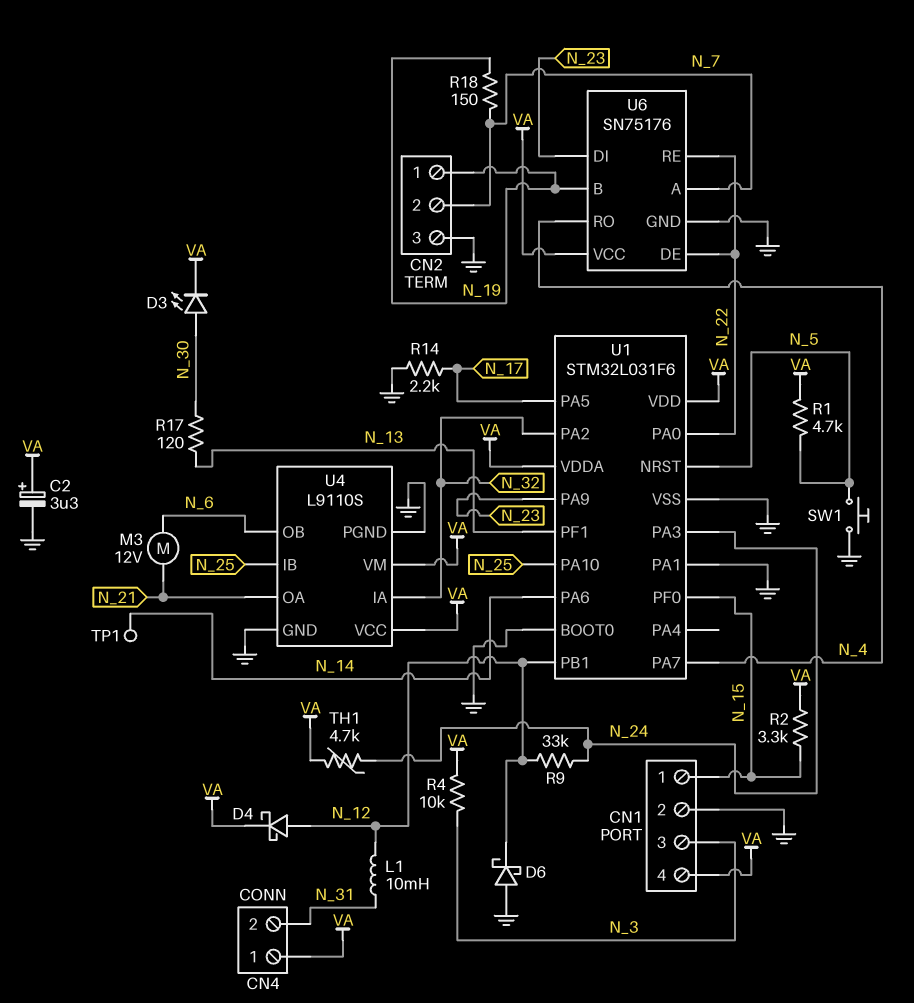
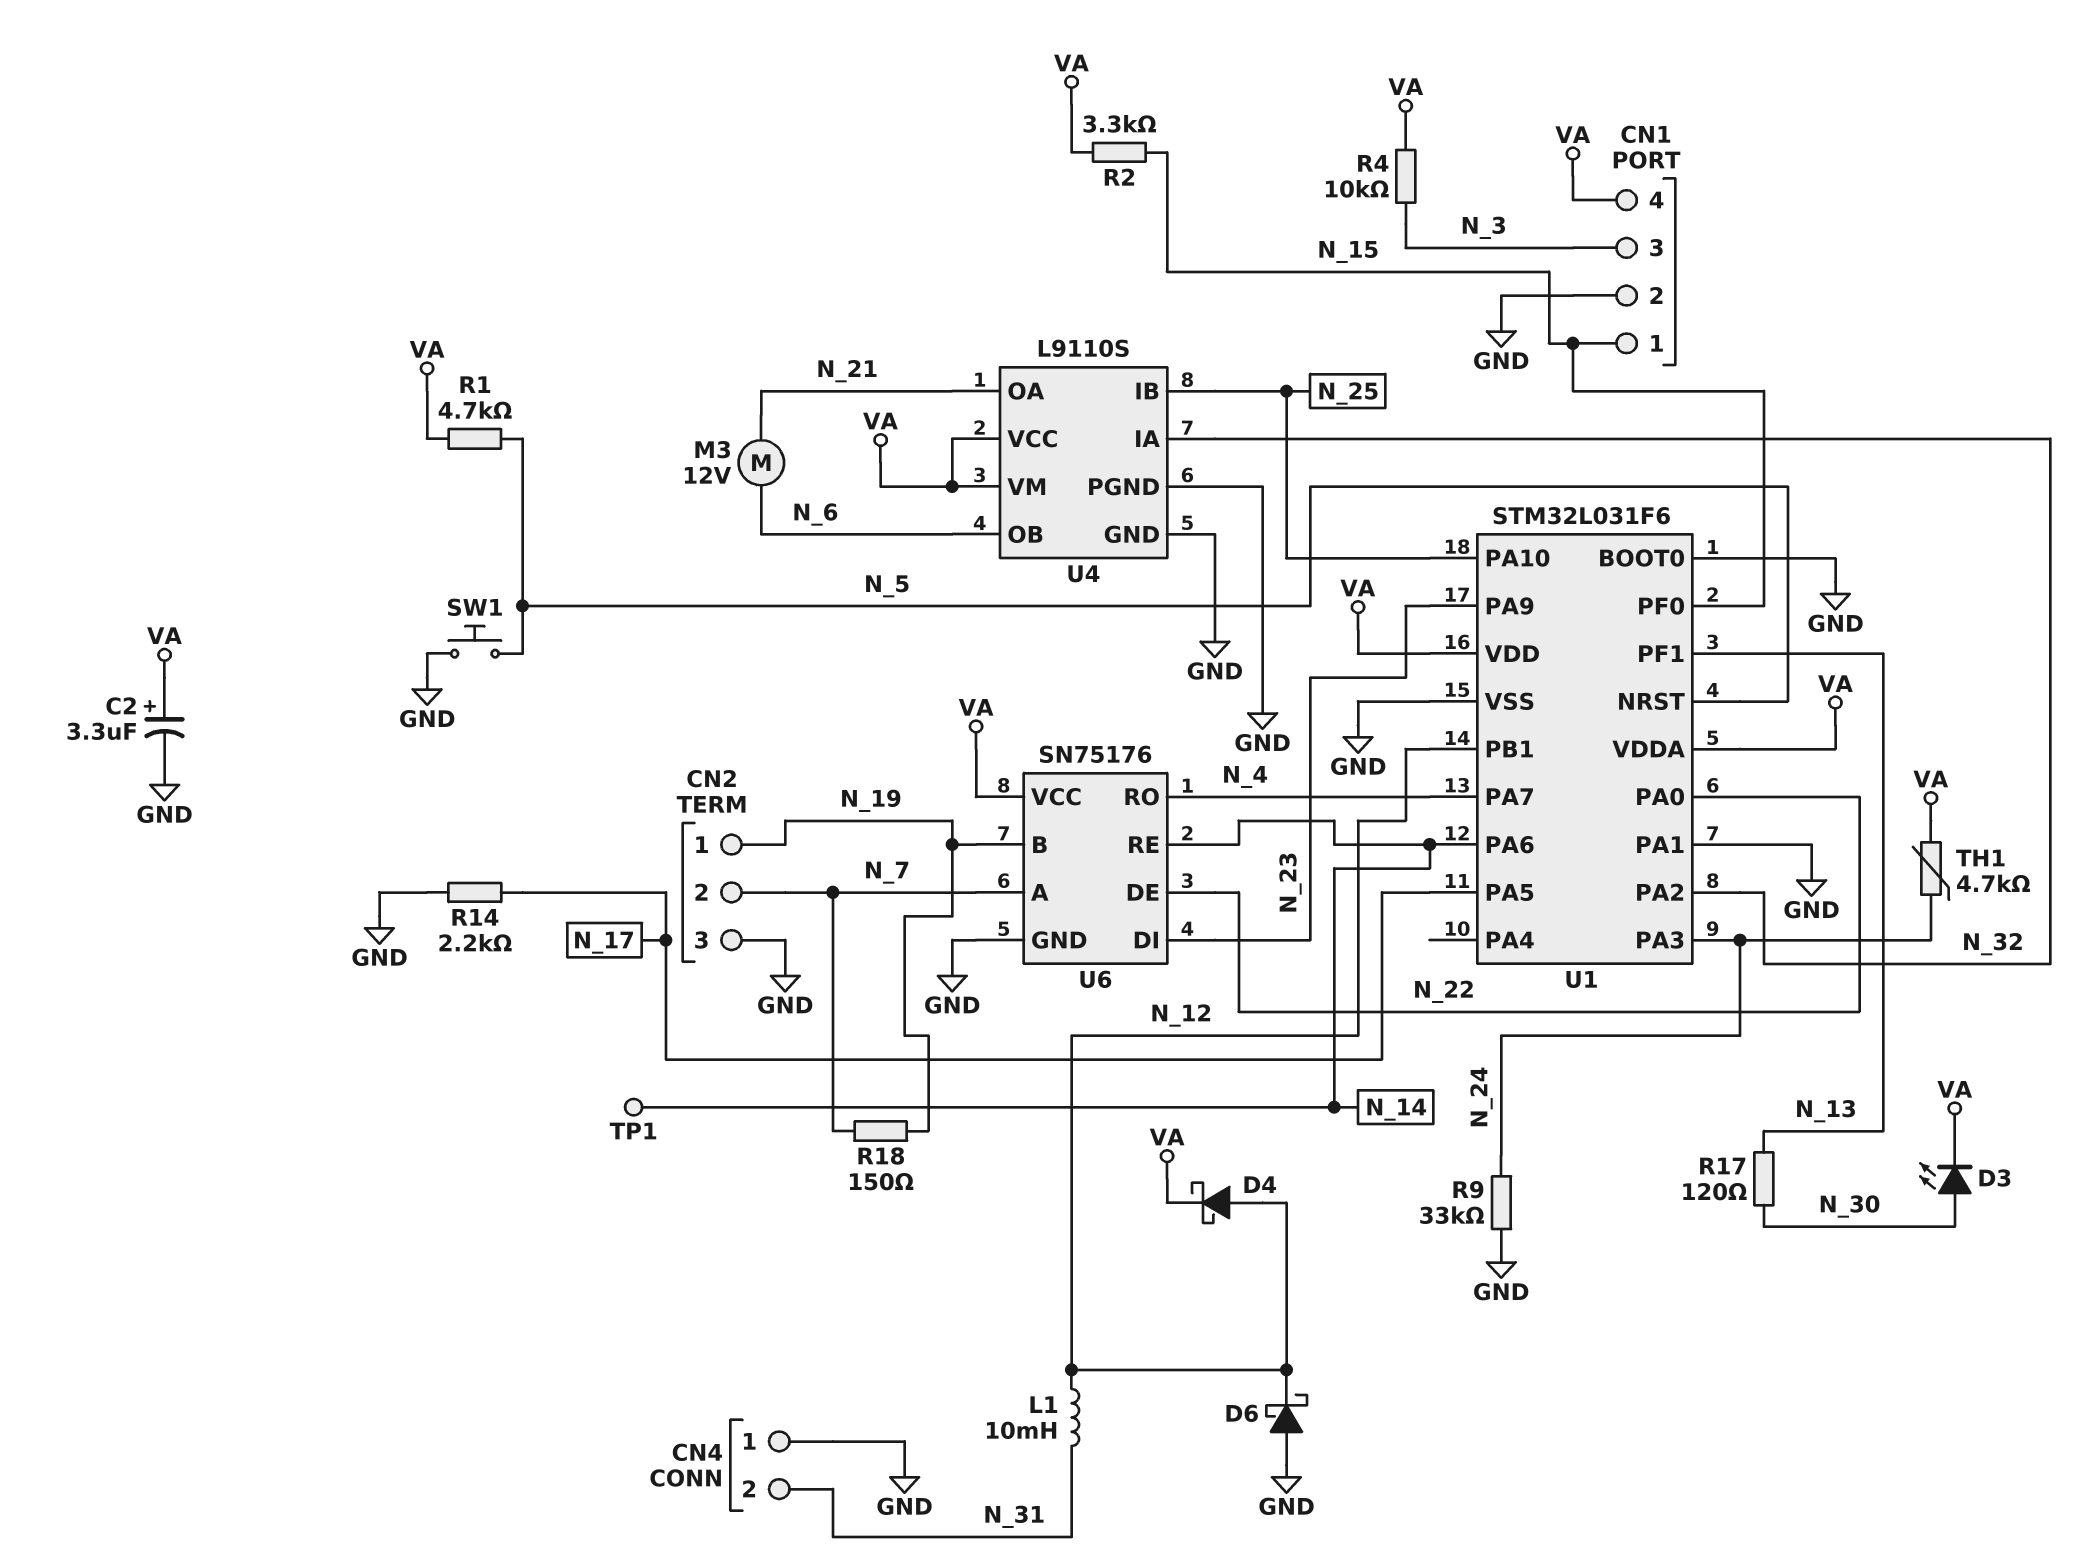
CN4 pin 1: VA -> GND
R9: 33k (N_12, N_24) -> 33k (GND, N_24)
U6 pin RE: N_22 -> N_14

